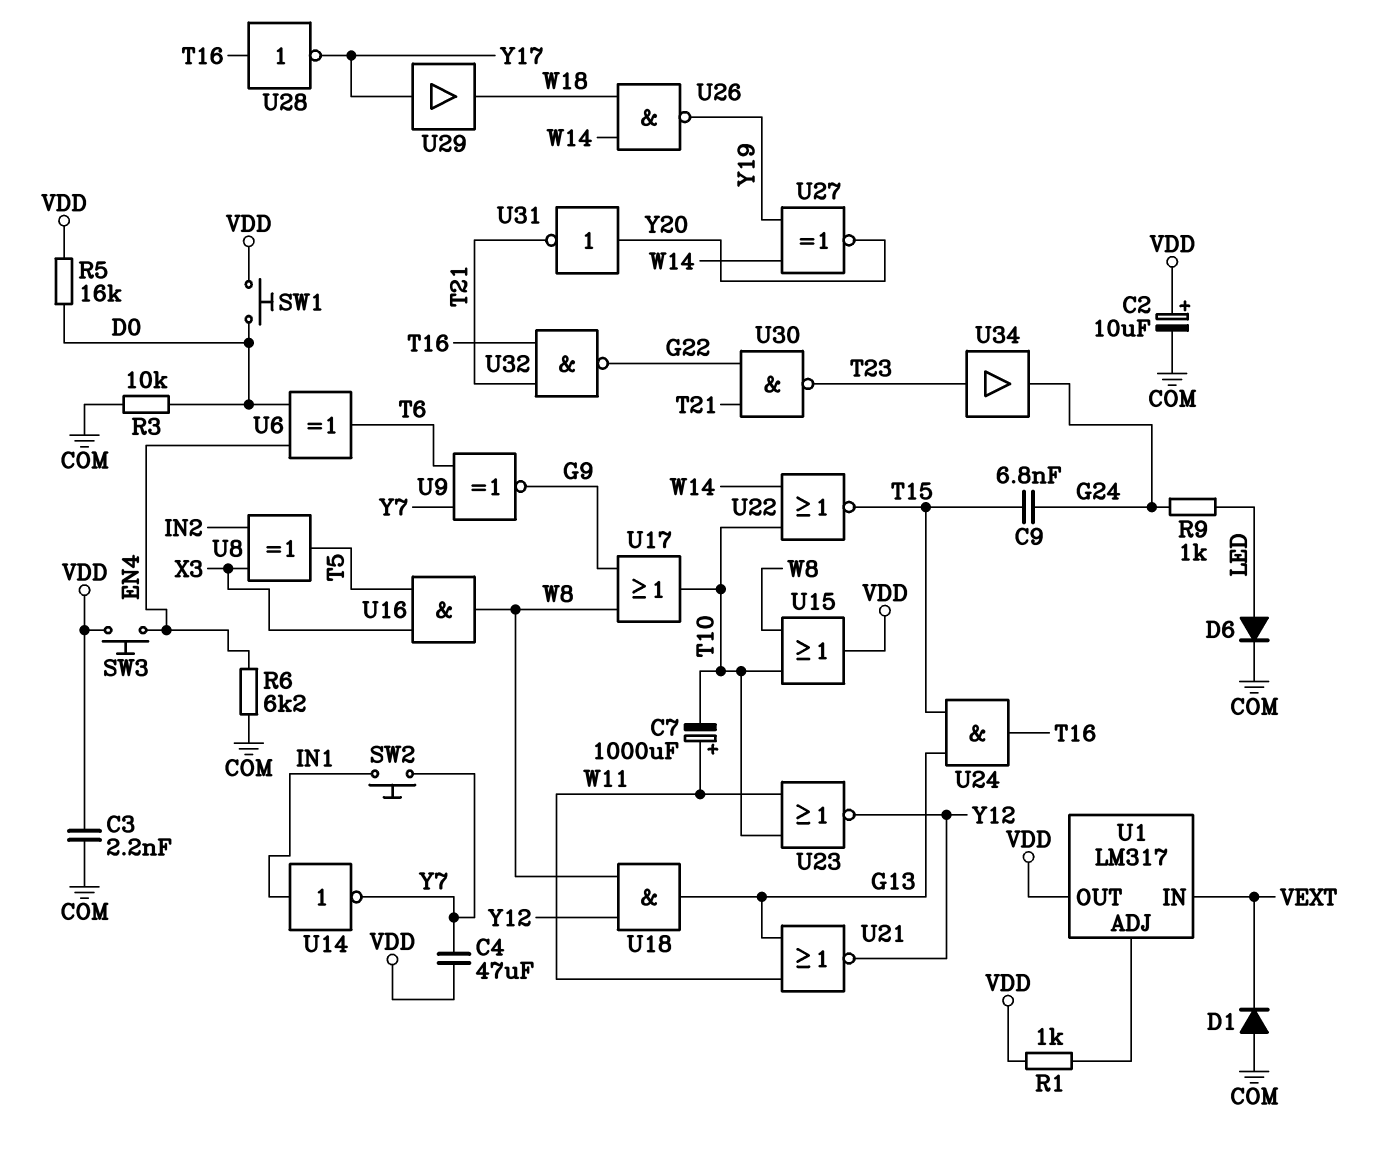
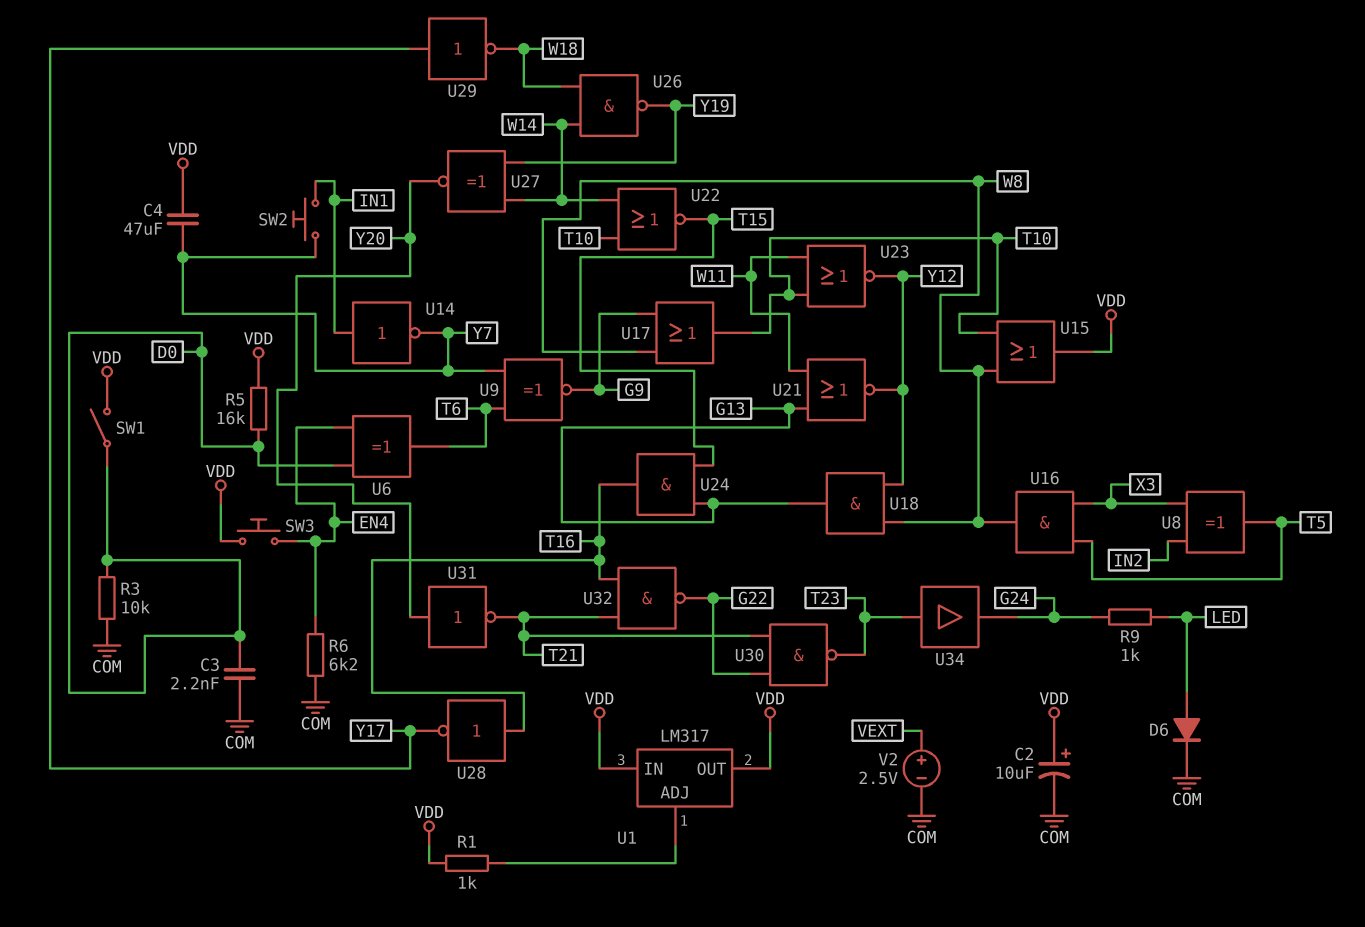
C3: 2.2nF (COM, VDD) -> 2.2nF (COM, D0)
C7: 1000uF (plus W11, minus T10) -> none
C9: 6.8nF (G24, T15) -> none
D1: diode (A COM, K VEXT) -> none
SW1: button (D0, VDD) -> switch (D0, VDD)
U1 pin IN: VEXT -> VDD
U29: buffer (in Y17, out W18) -> NOT (in Y17, out W18)
V2: none -> 2.5V (plus VEXT, minus COM)

